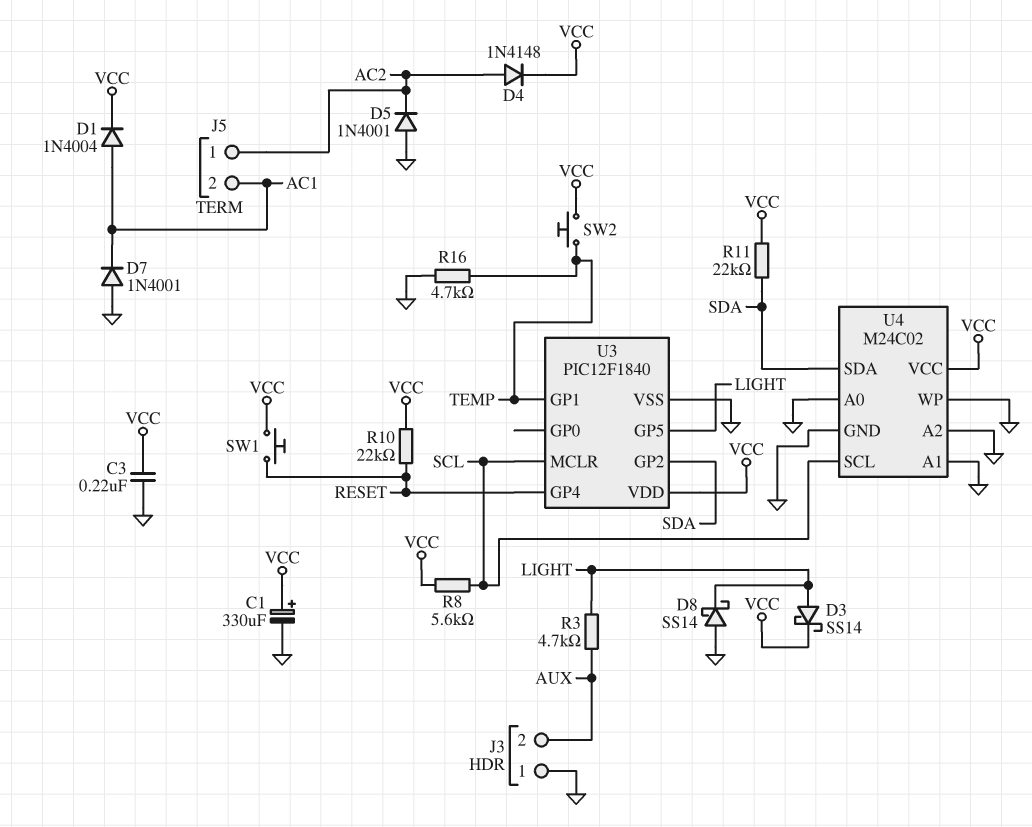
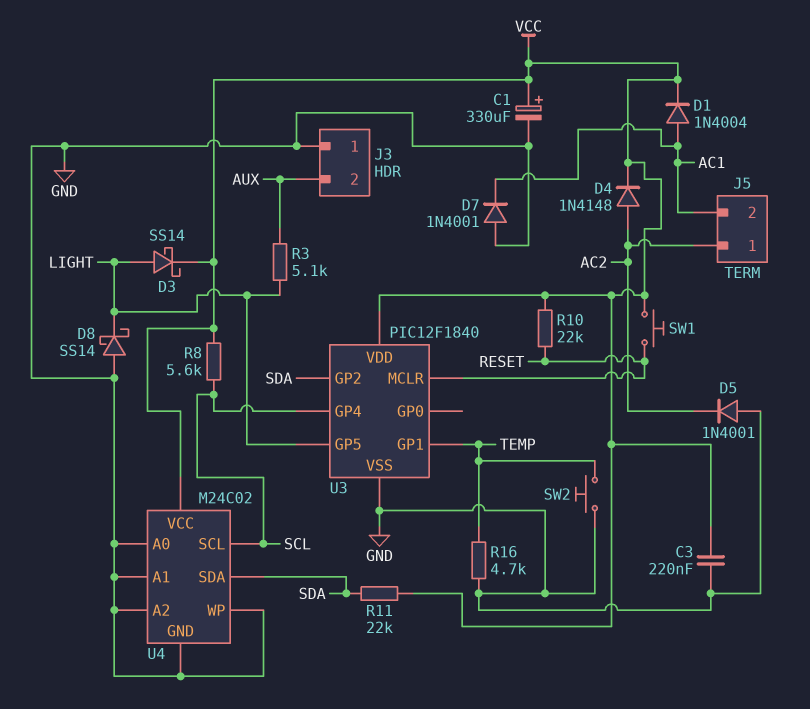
R3: 4.7k (AUX, LIGHT) -> 5.1k (AUX, LIGHT)
SW2: button (TEMP, VCC) -> button (GND, TEMP)
U3 pin GP4: RESET -> SCL
U3 pin MCLR: SCL -> RESET

